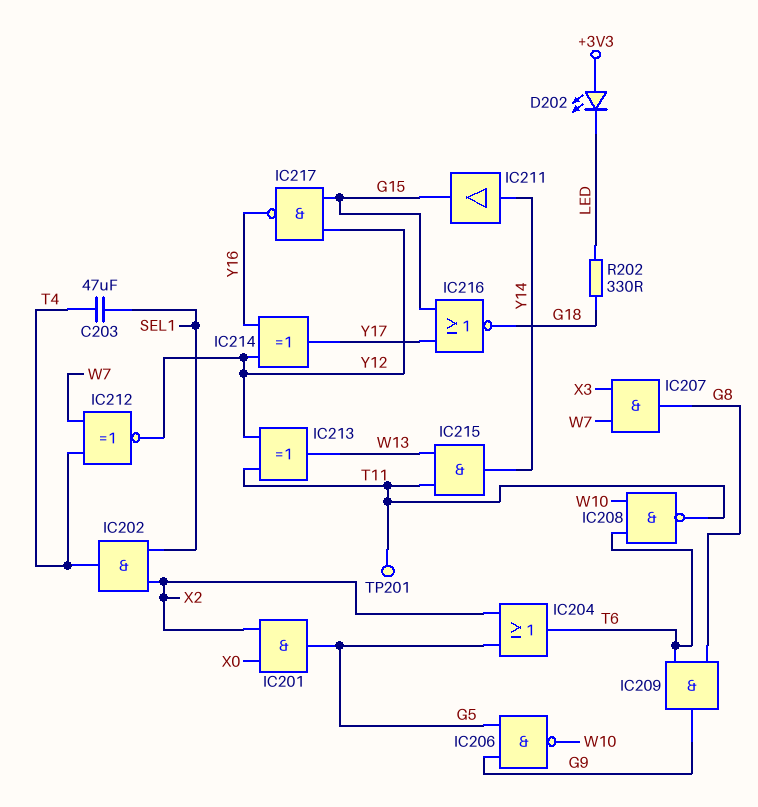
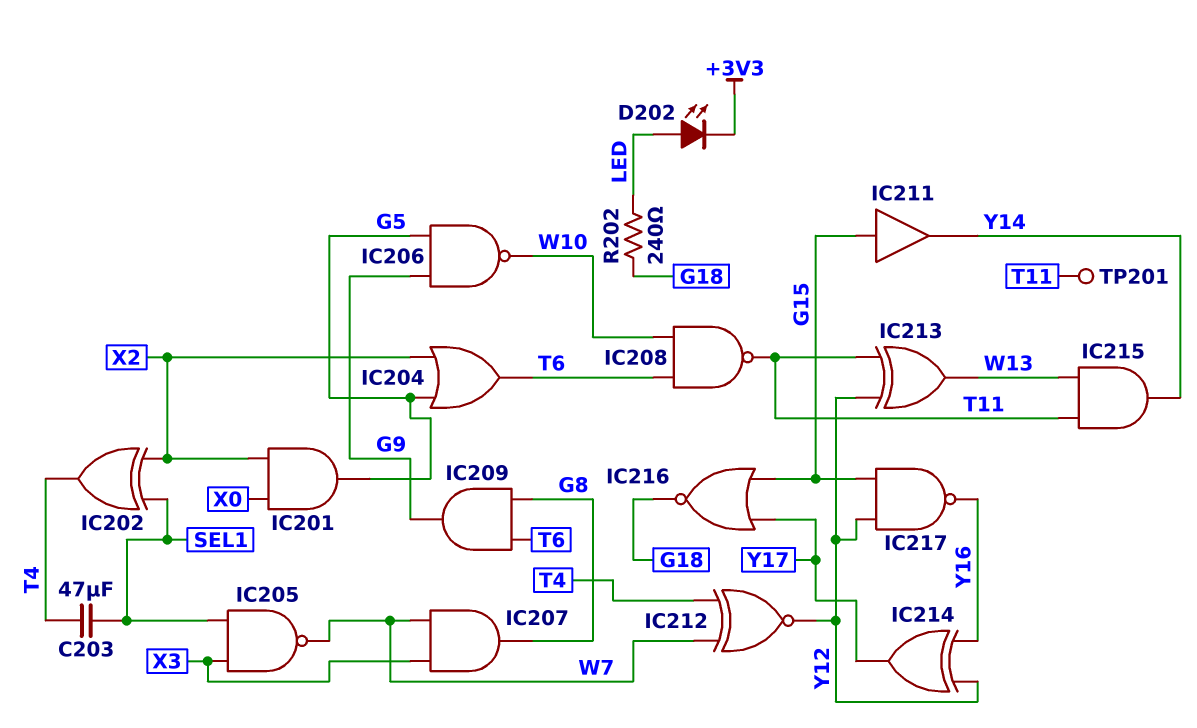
D202: LED (A +3V3, K LED) -> LED (A LED, K +3V3)
IC202: AND (in SEL1, in X2, out T4) -> XOR (in SEL1, in X2, out T4)
IC205: none -> NAND (in SEL1, in X3, out W7)
IC211: buffer (in Y14, out G15) -> buffer (in G15, out Y14)
R202: 330 (G18, LED) -> 240 (G18, LED)

